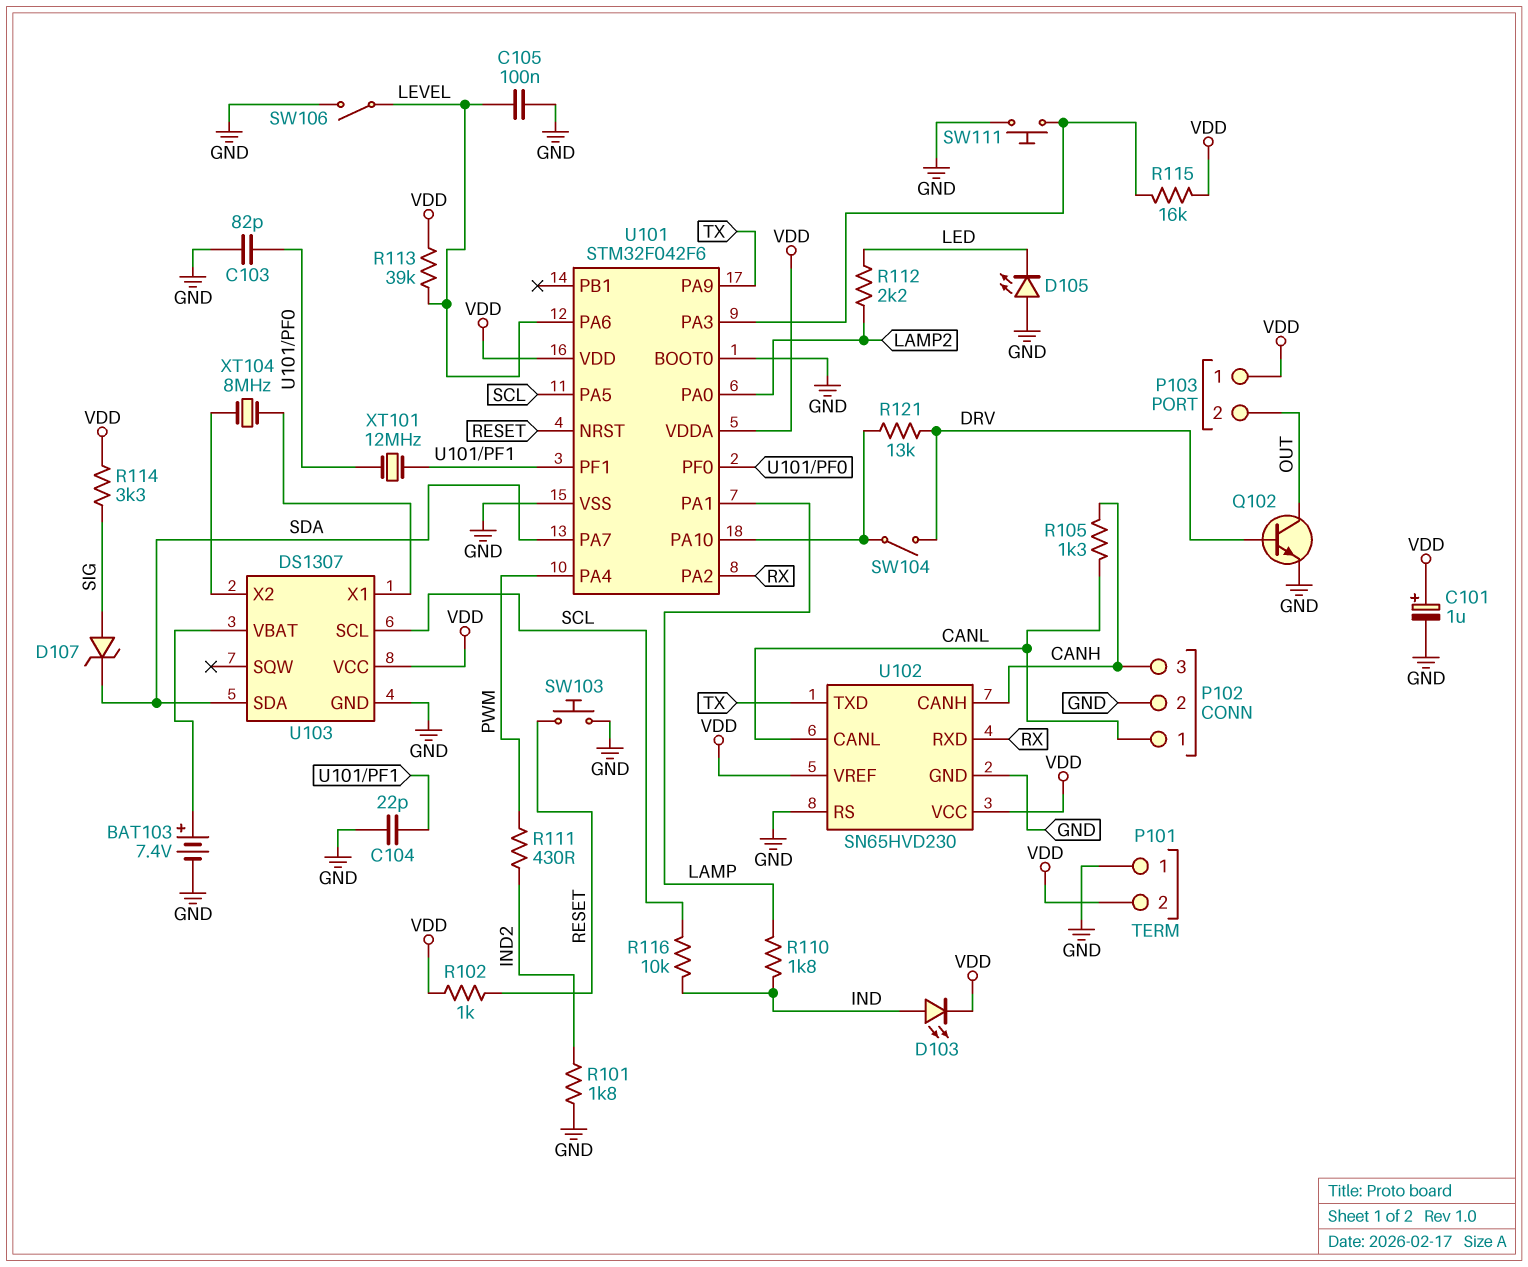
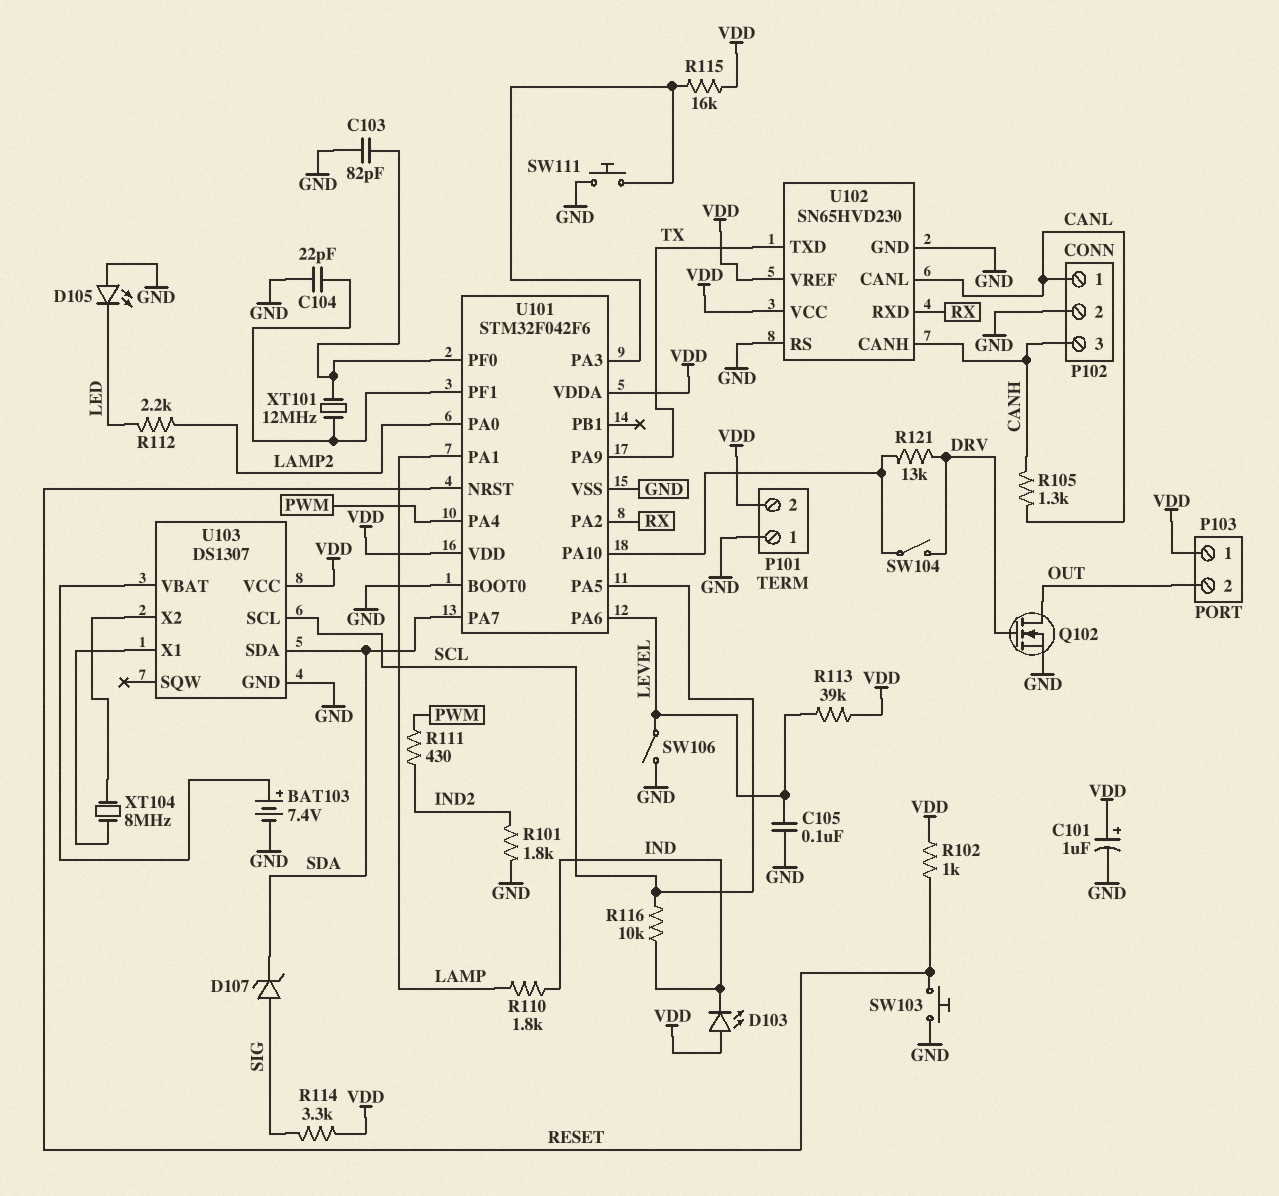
D103: LED (A IND, K VDD) -> LED (A VDD, K IND)
Q102: NPN (B DRV, C OUT, E GND) -> NMOS (G DRV, D OUT, S GND)

